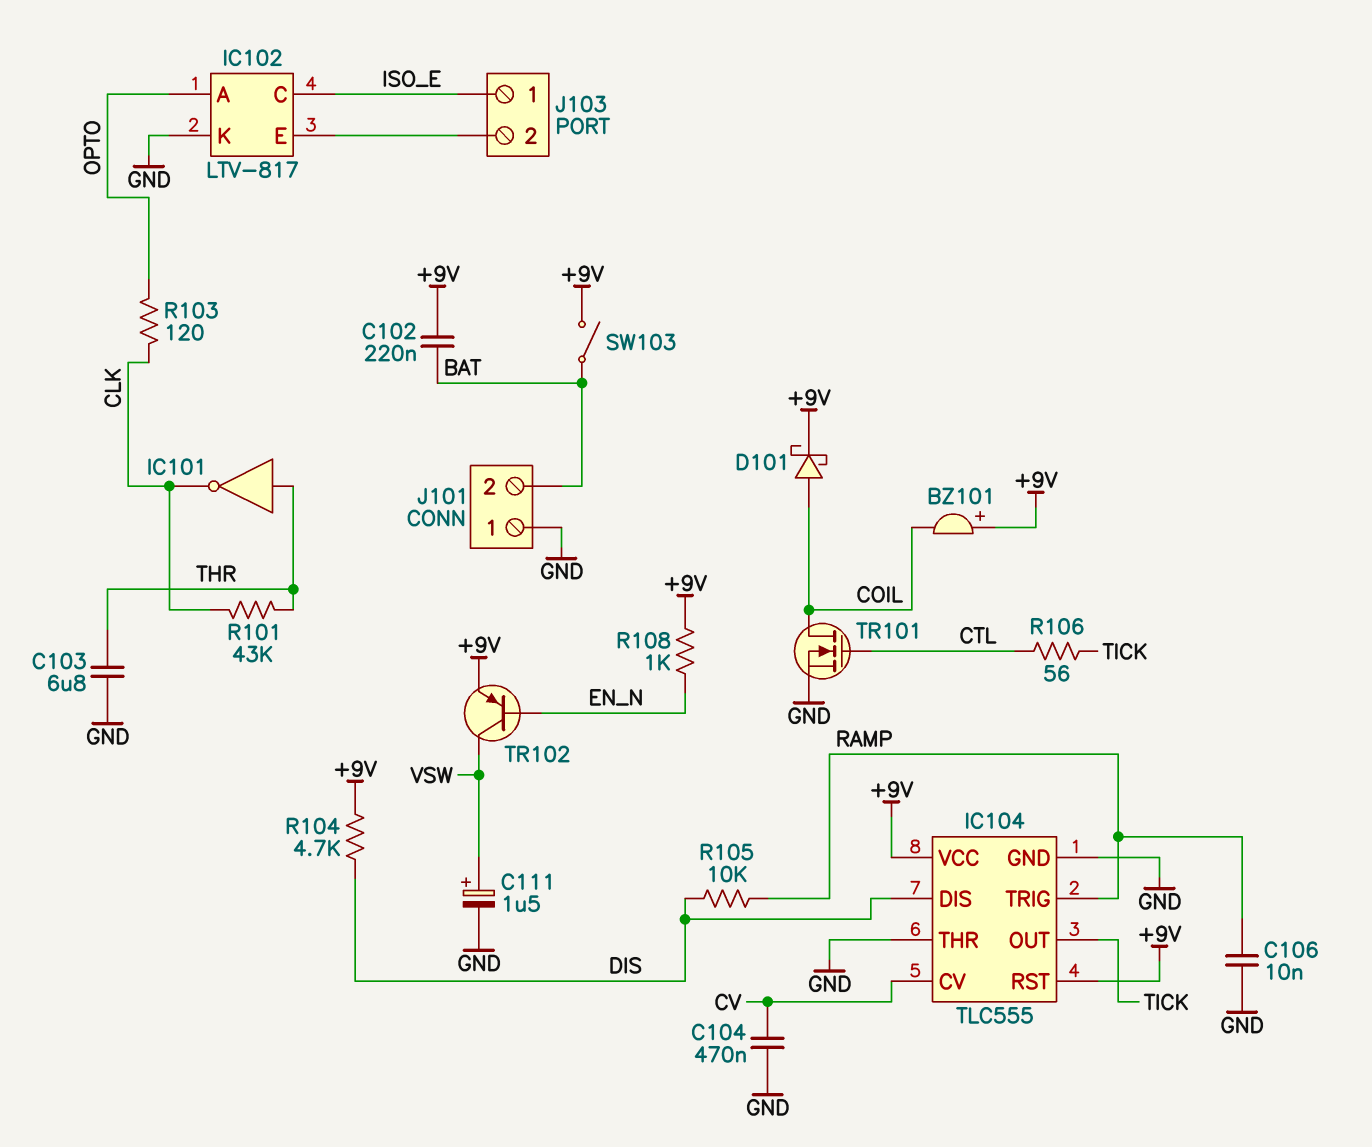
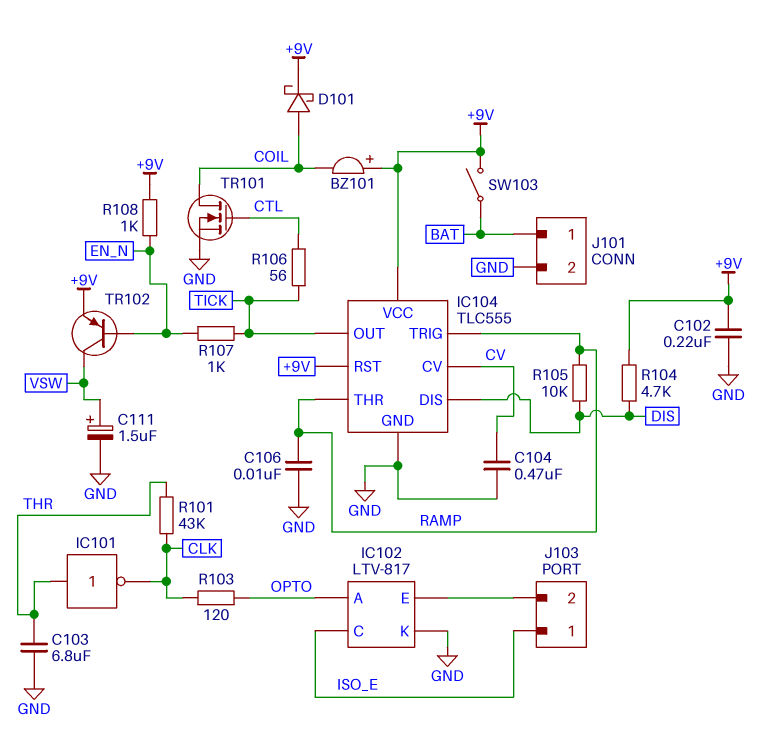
C102: 220nF (+9V, BAT) -> 220nF (+9V, GND)
IC104 pin THR: GND -> RAMP
J101 pin 1: GND -> BAT
J101 pin 2: BAT -> GND
R107: none -> 1k (EN_N, TICK)

